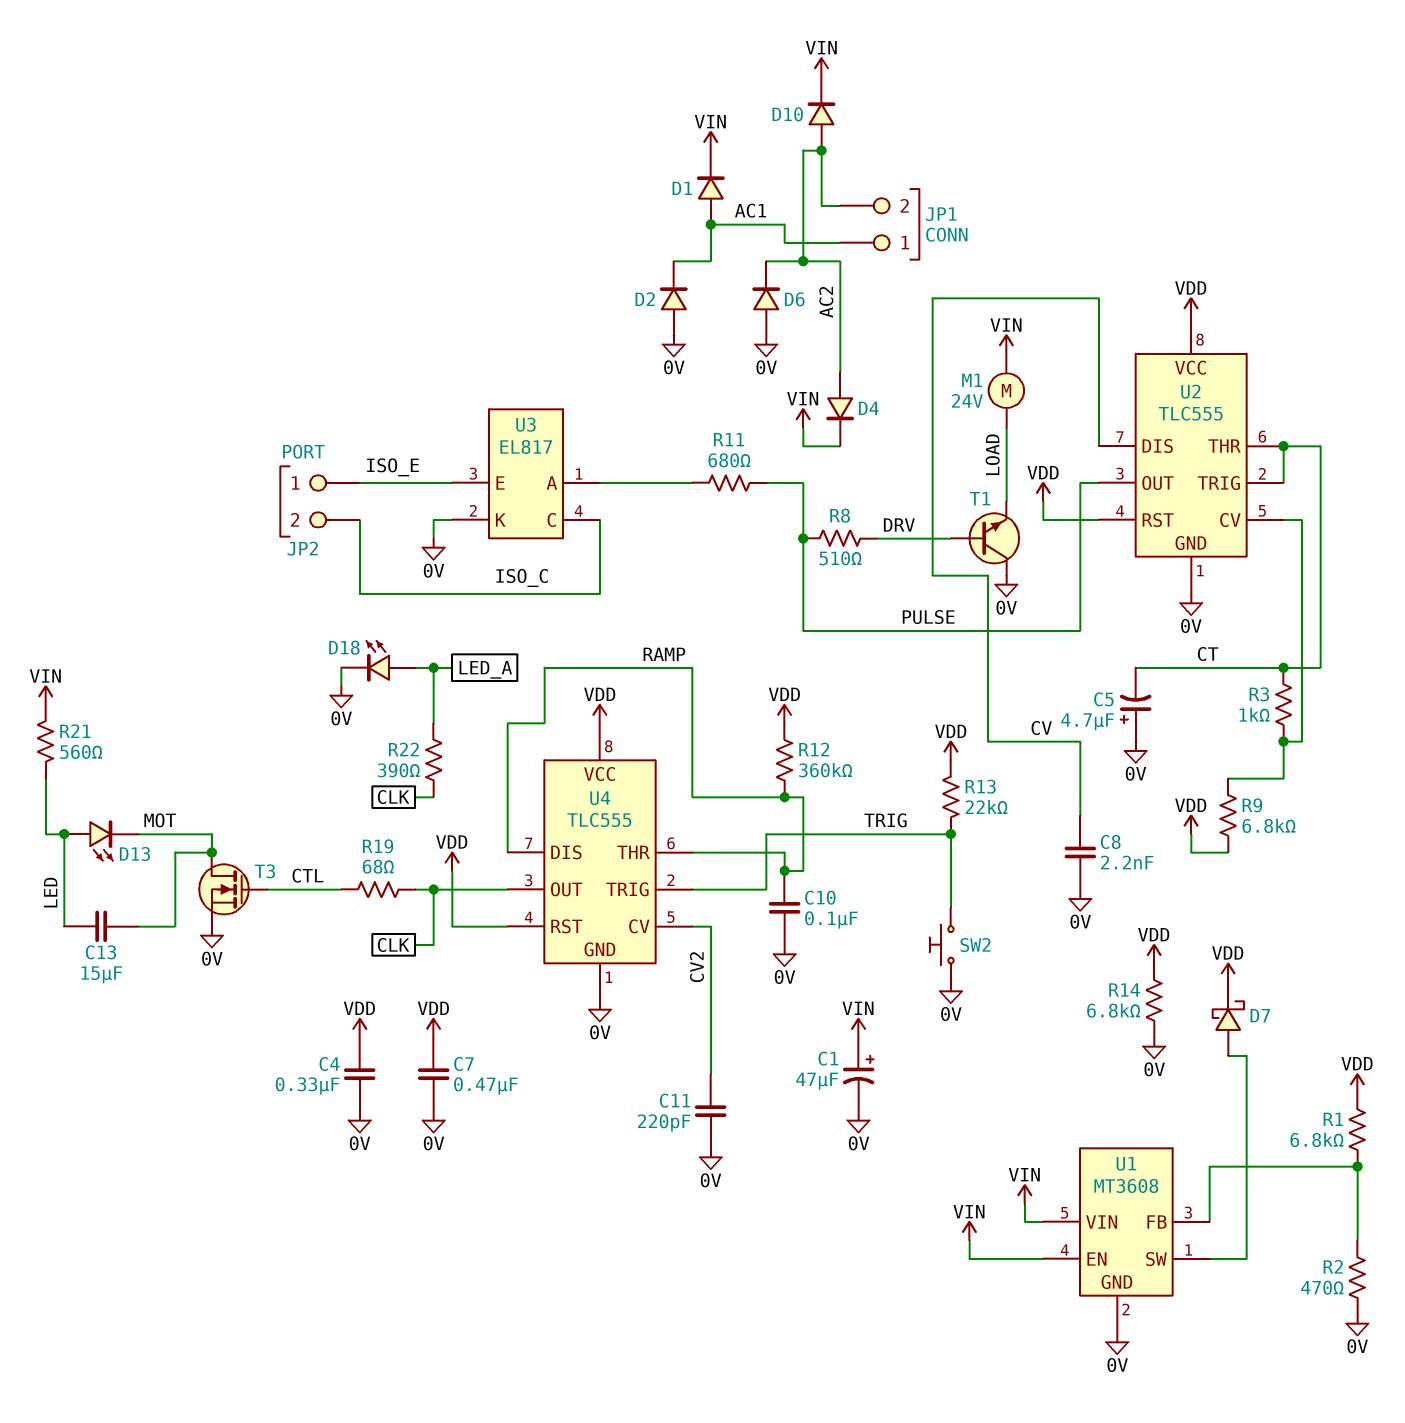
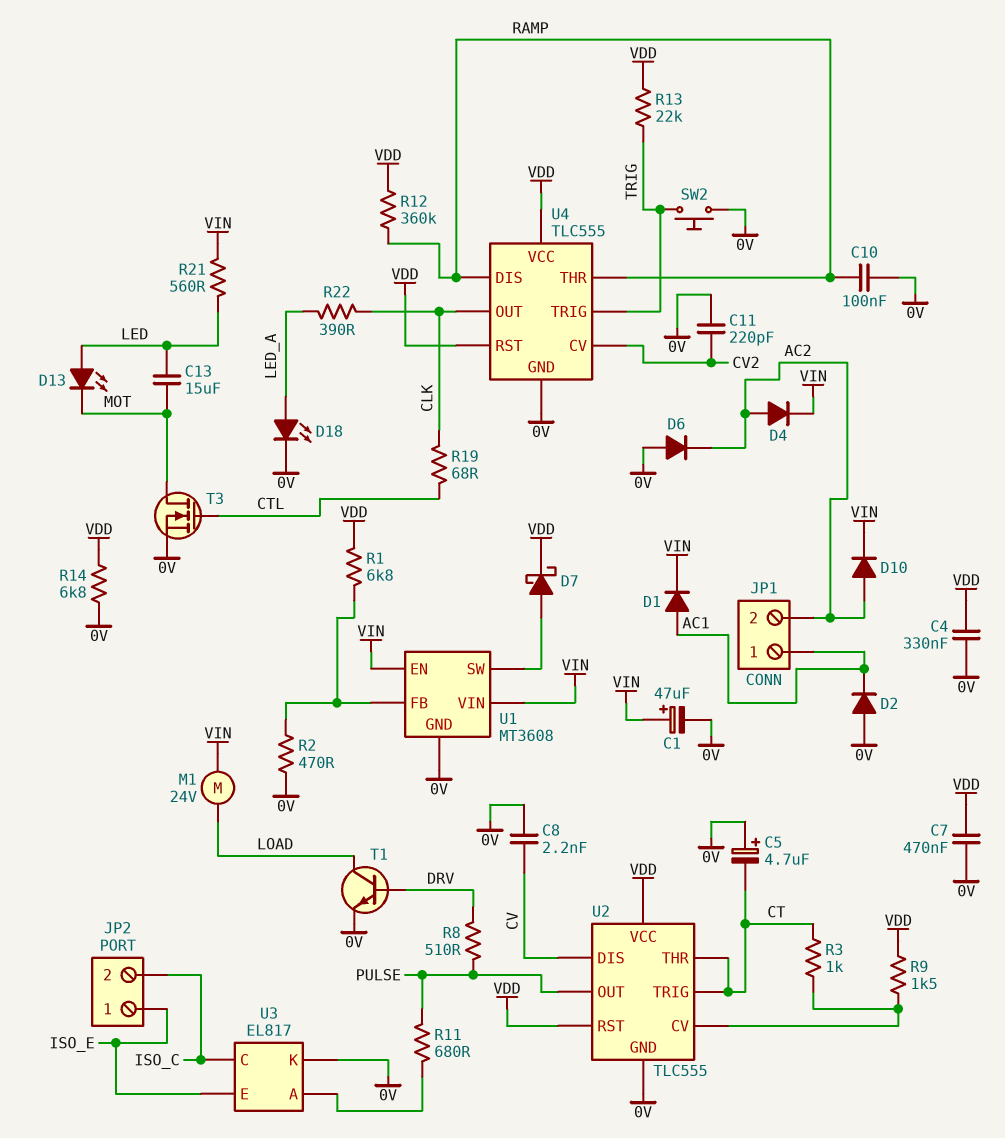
R9: 6.8k (U2/CV, VDD) -> 1.5k (U2/CV, VDD)
T1: NPN (B DRV, C 0V, E LOAD) -> NPN (B DRV, C LOAD, E 0V)

